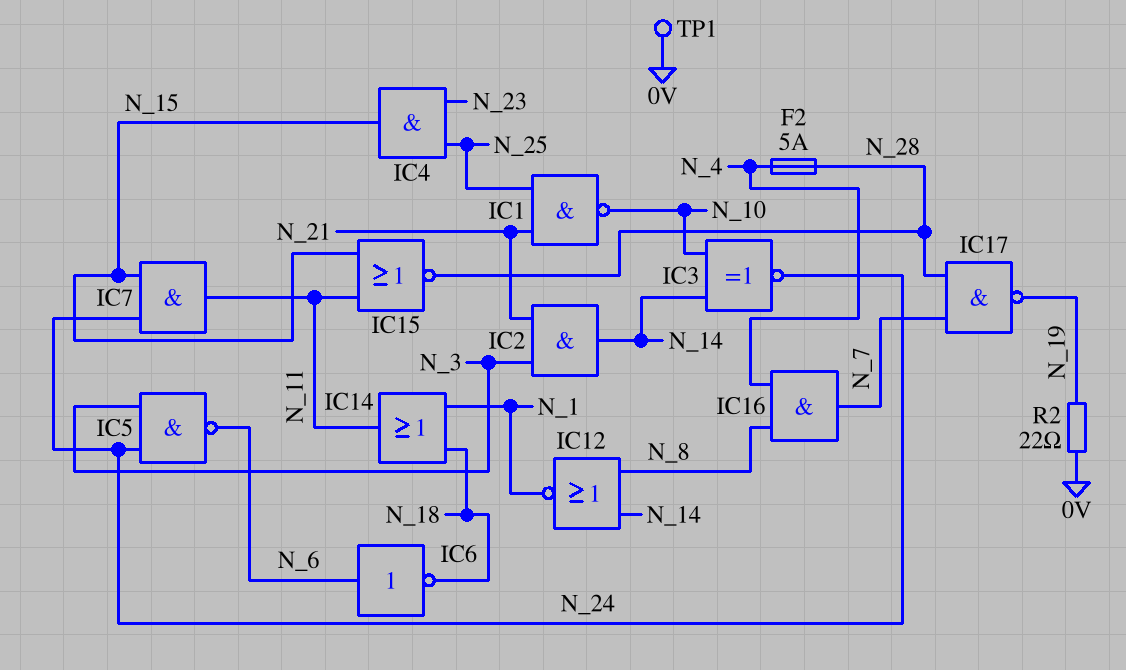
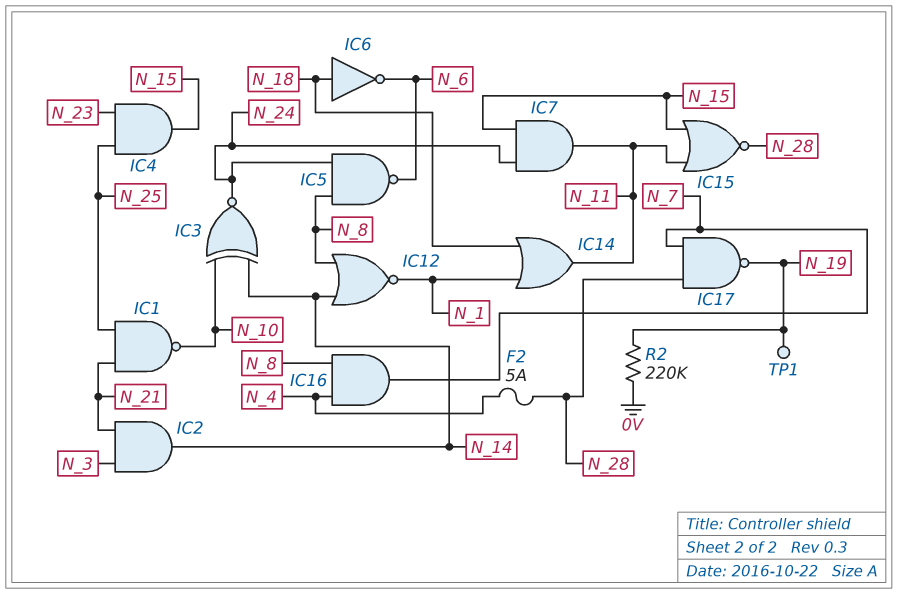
IC5: NAND (in N_3, in N_24, out N_6) -> NAND (in N_8, in N_24, out N_6)
IC6: NOT (in N_6, out N_18) -> NOT (in N_18, out N_6)
R2: 22 (0V, N_19) -> 220k (0V, N_19)
TP1: test point (0V) -> test point (N_19)

